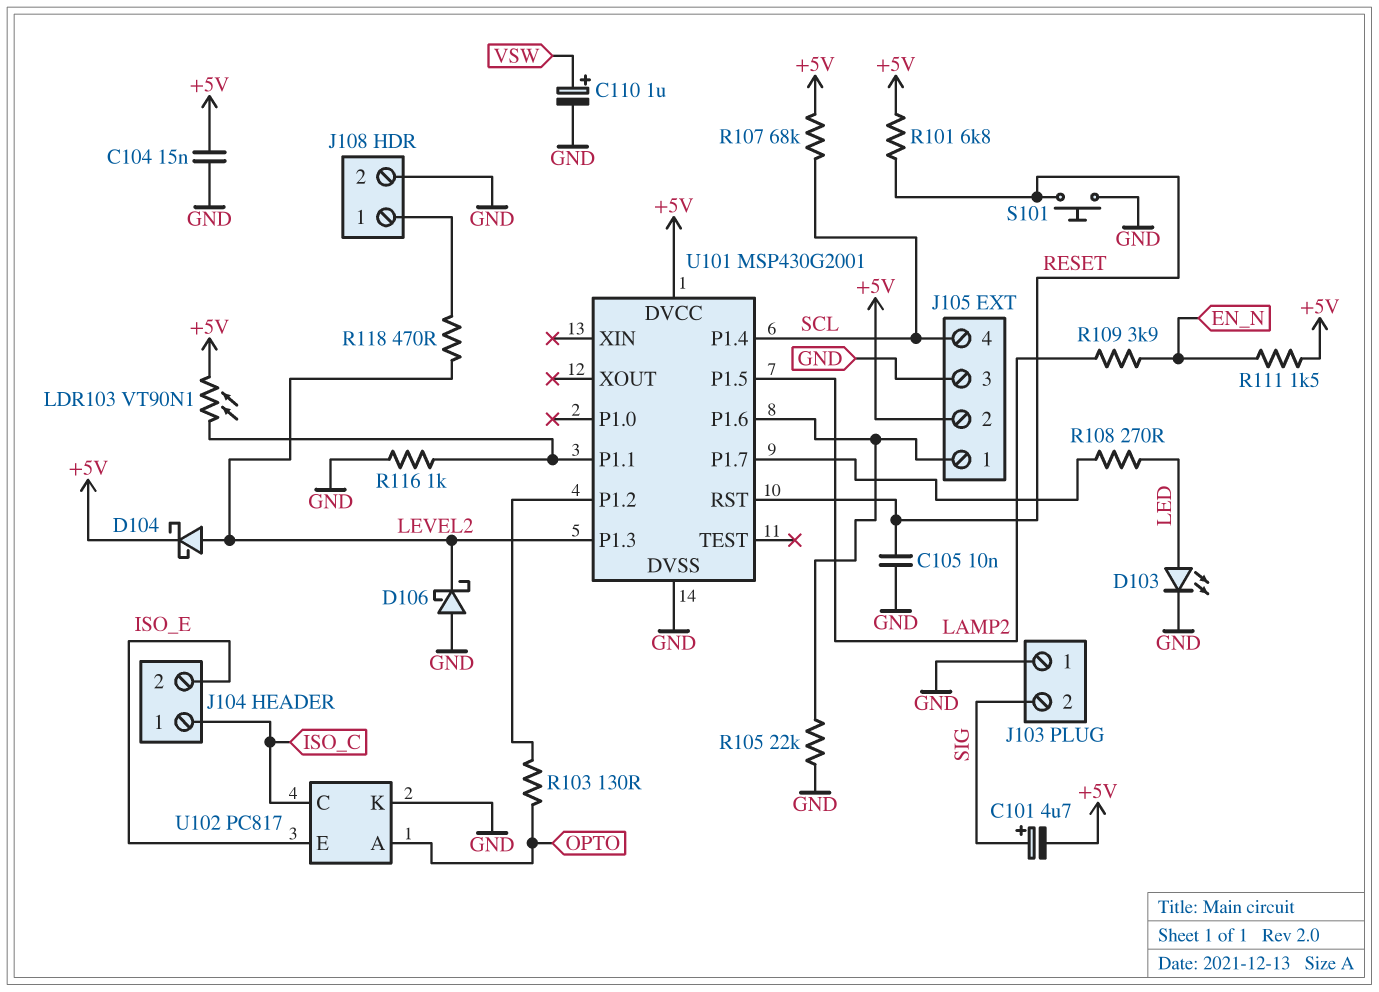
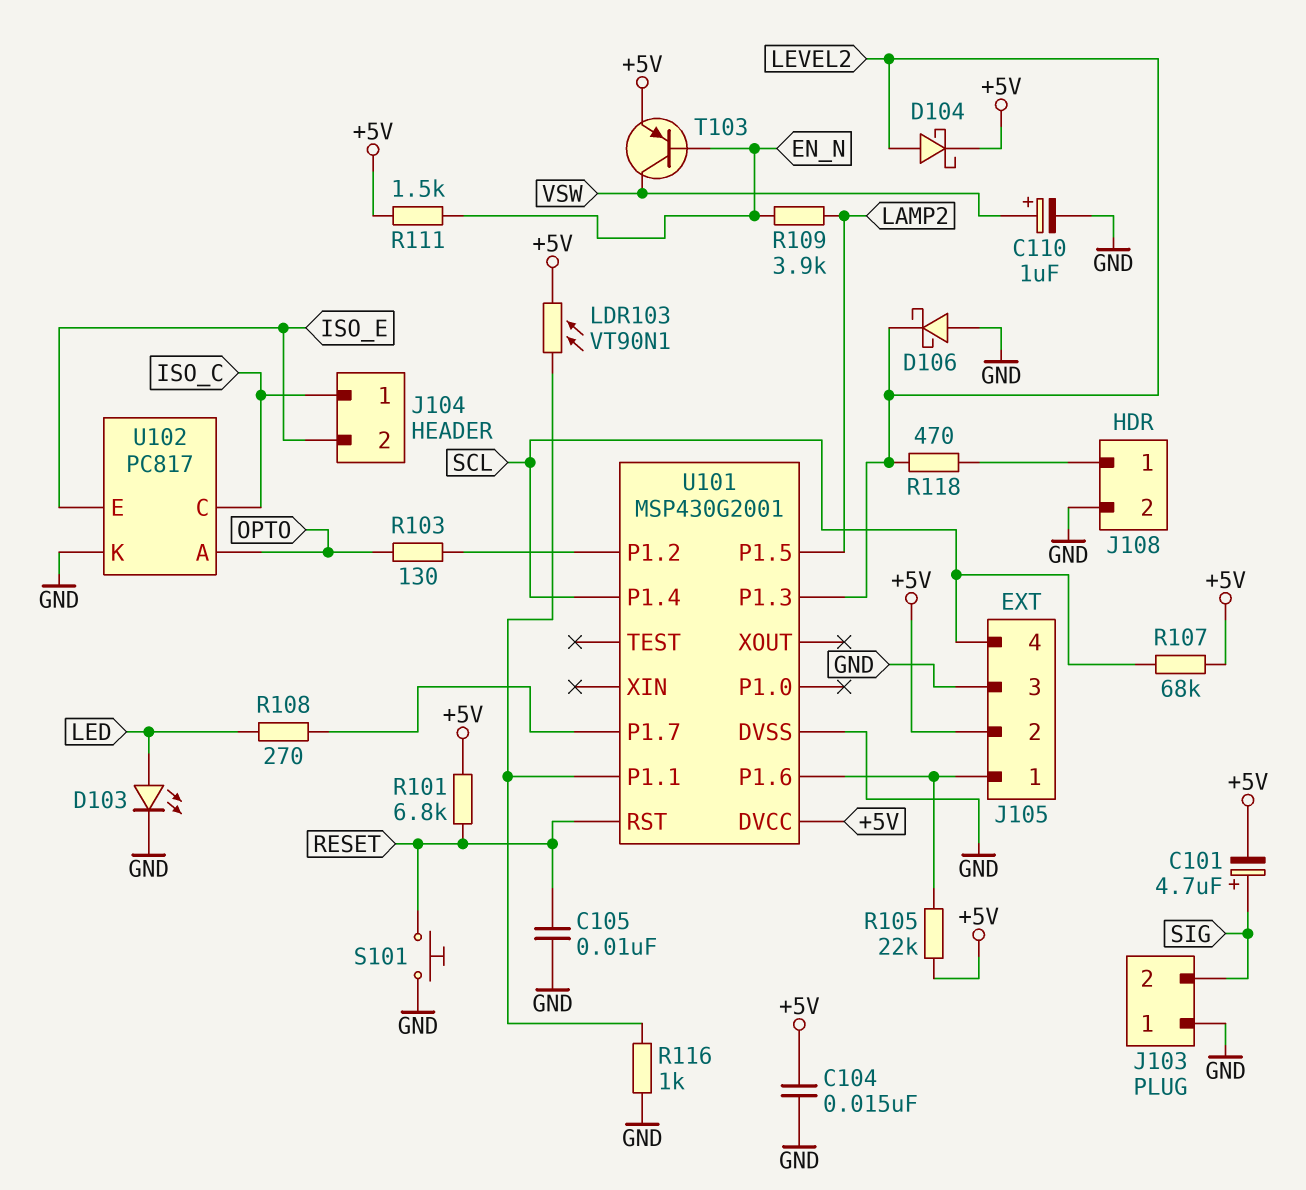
R105: 22k (GND, J105/1) -> 22k (+5V, J105/1)
T103: none -> PNP (B EN_N, C VSW, E +5V)

